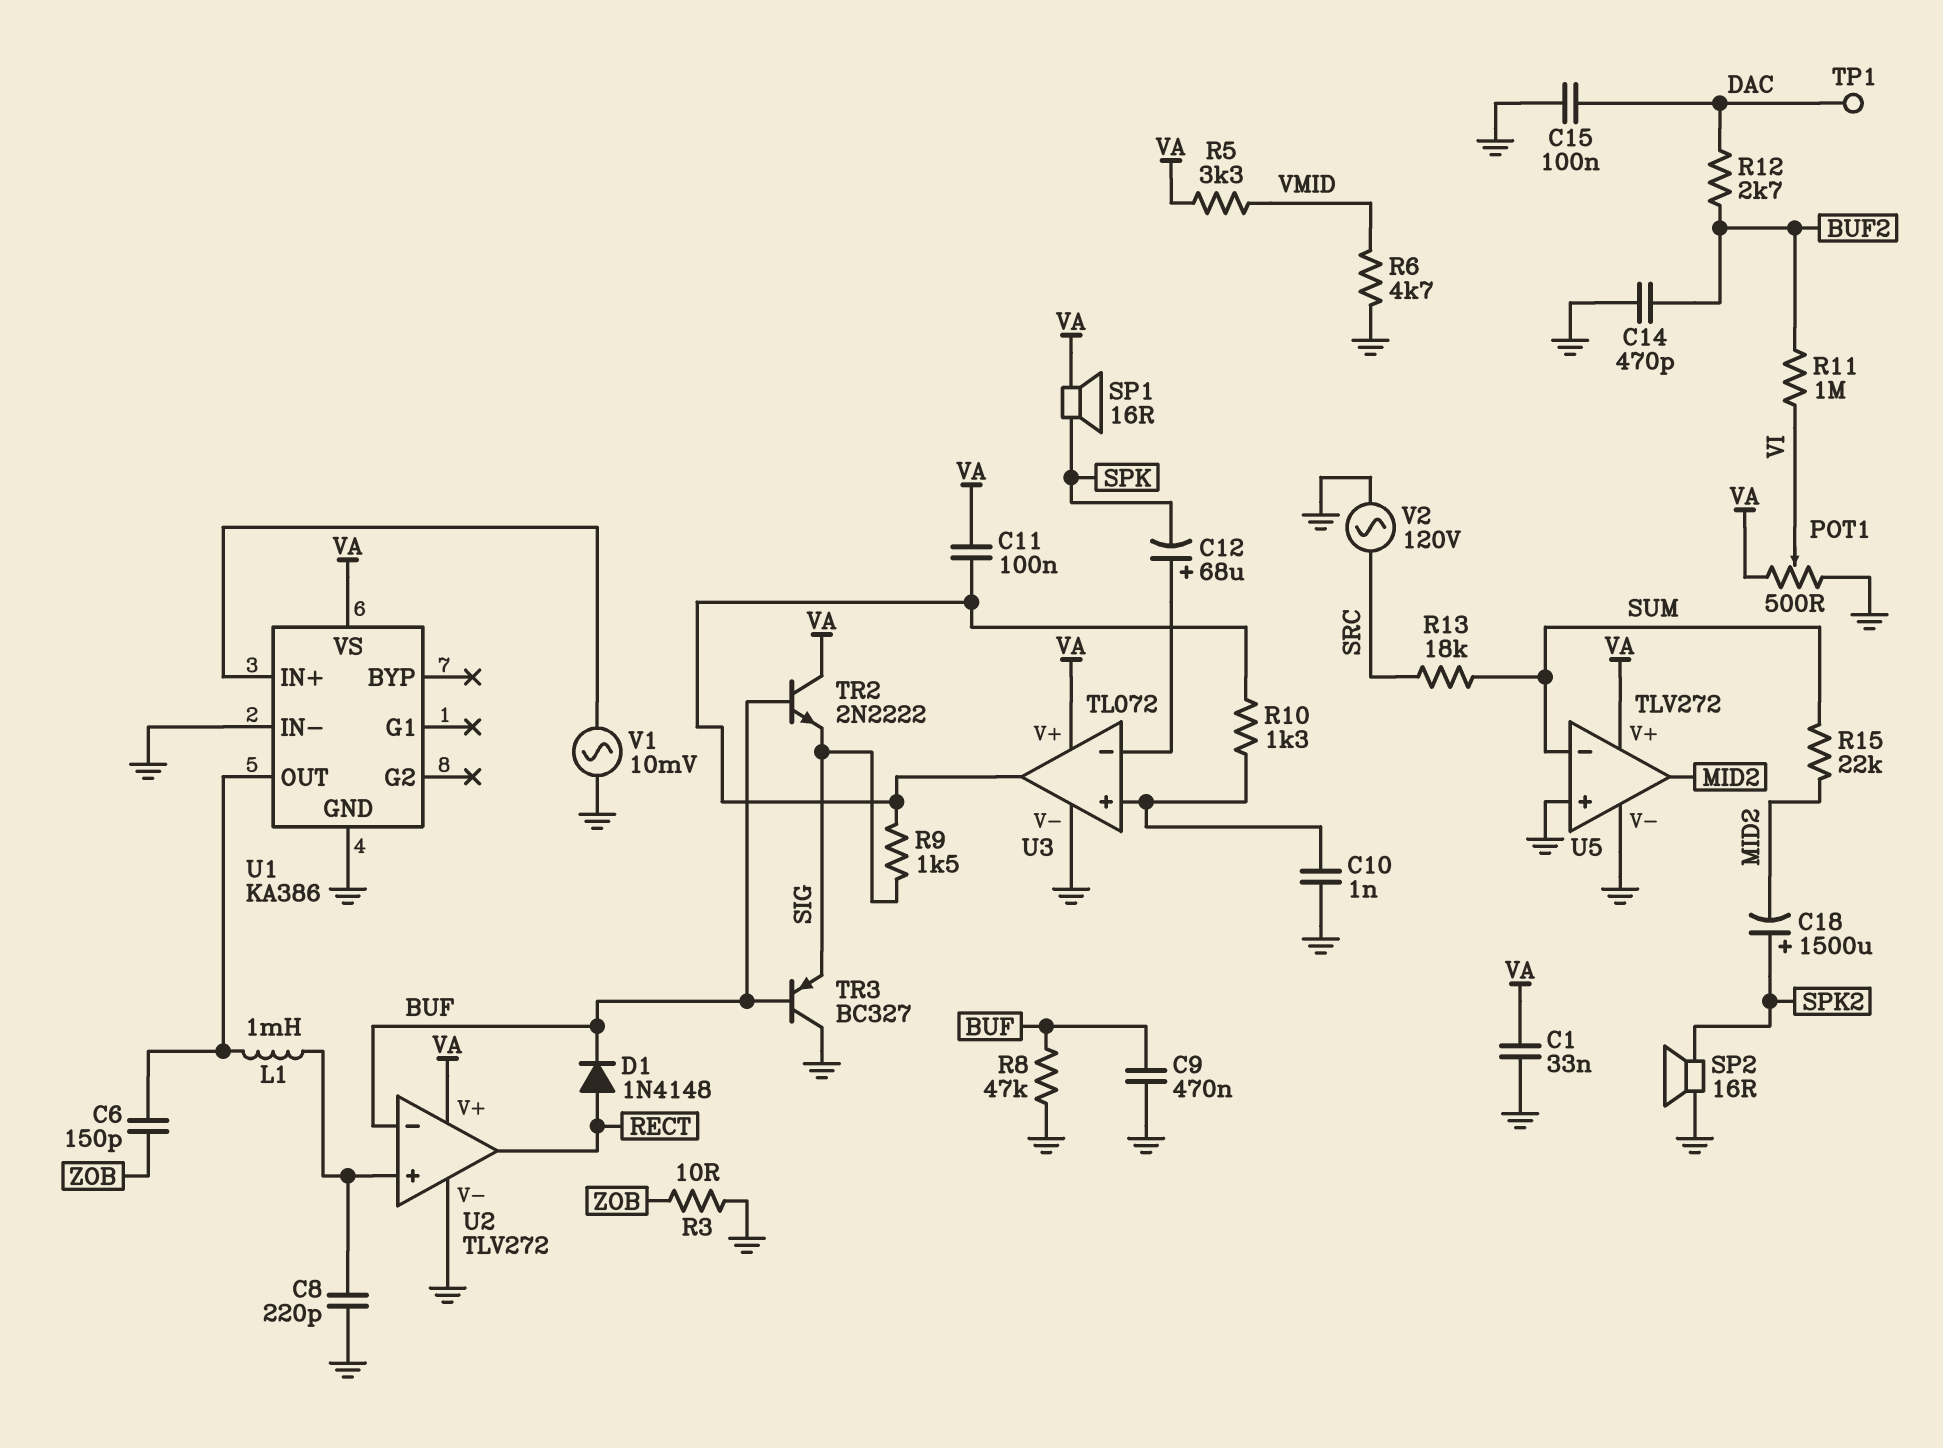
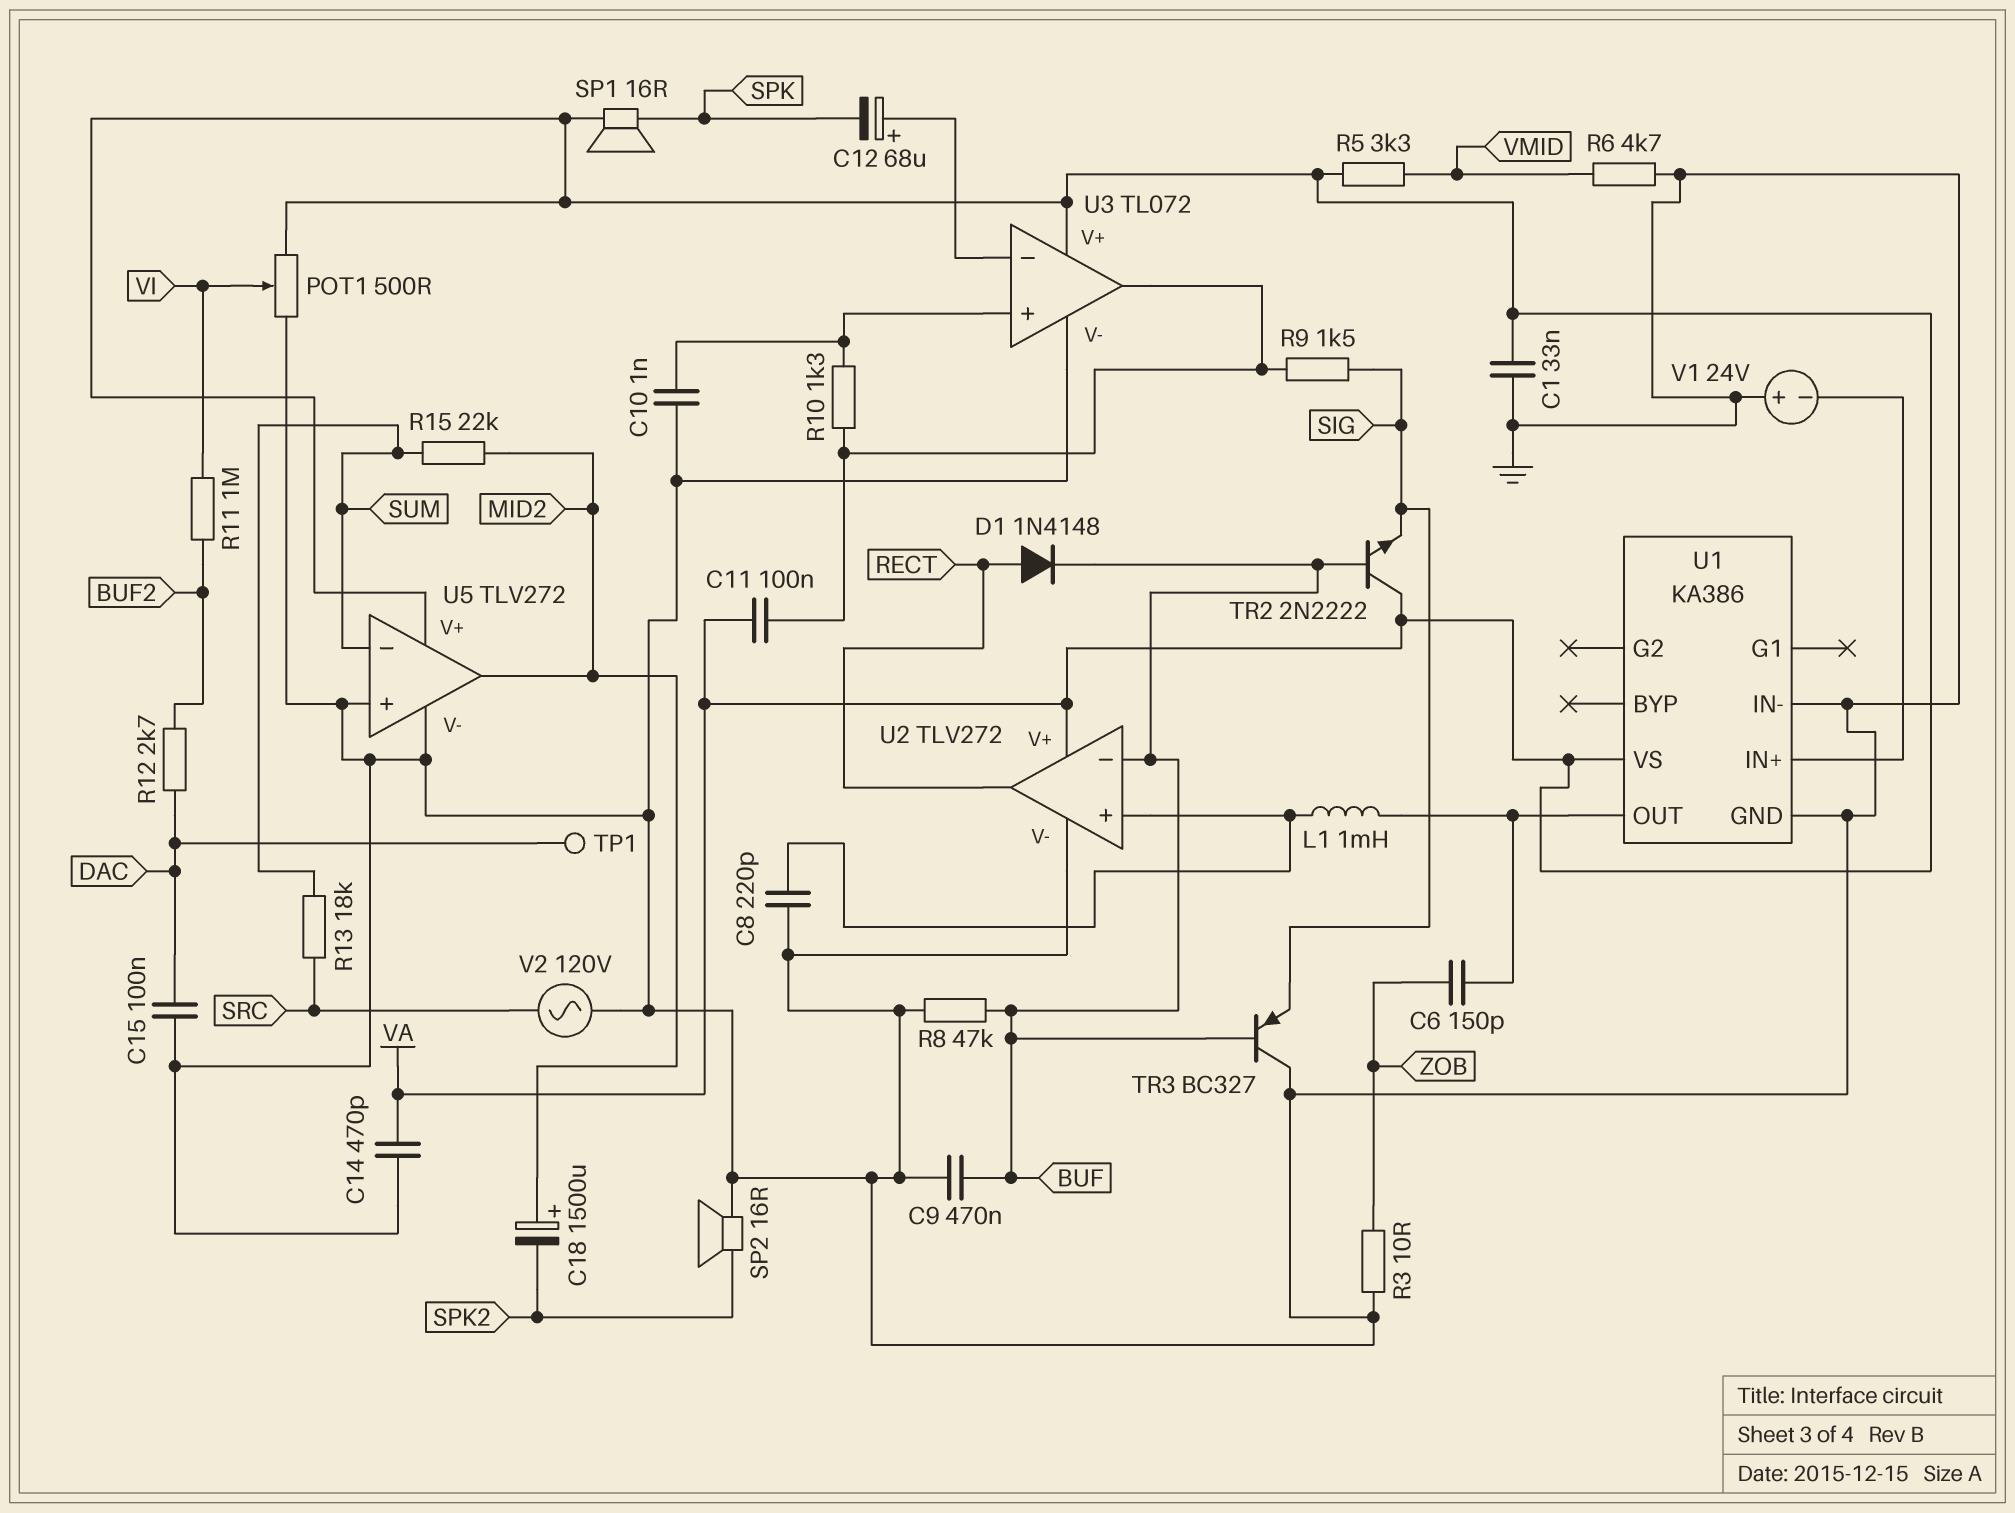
C14: 470pF (BUF2, GND) -> 470pF (GND, VA)
C18: 1500uF (plus SPK2, minus MID2) -> 1500uF (plus MID2, minus SPK2)
V1: AC 10mV (GND, U1/IN+) -> 24V (plus GND, minus U1/IN+)

